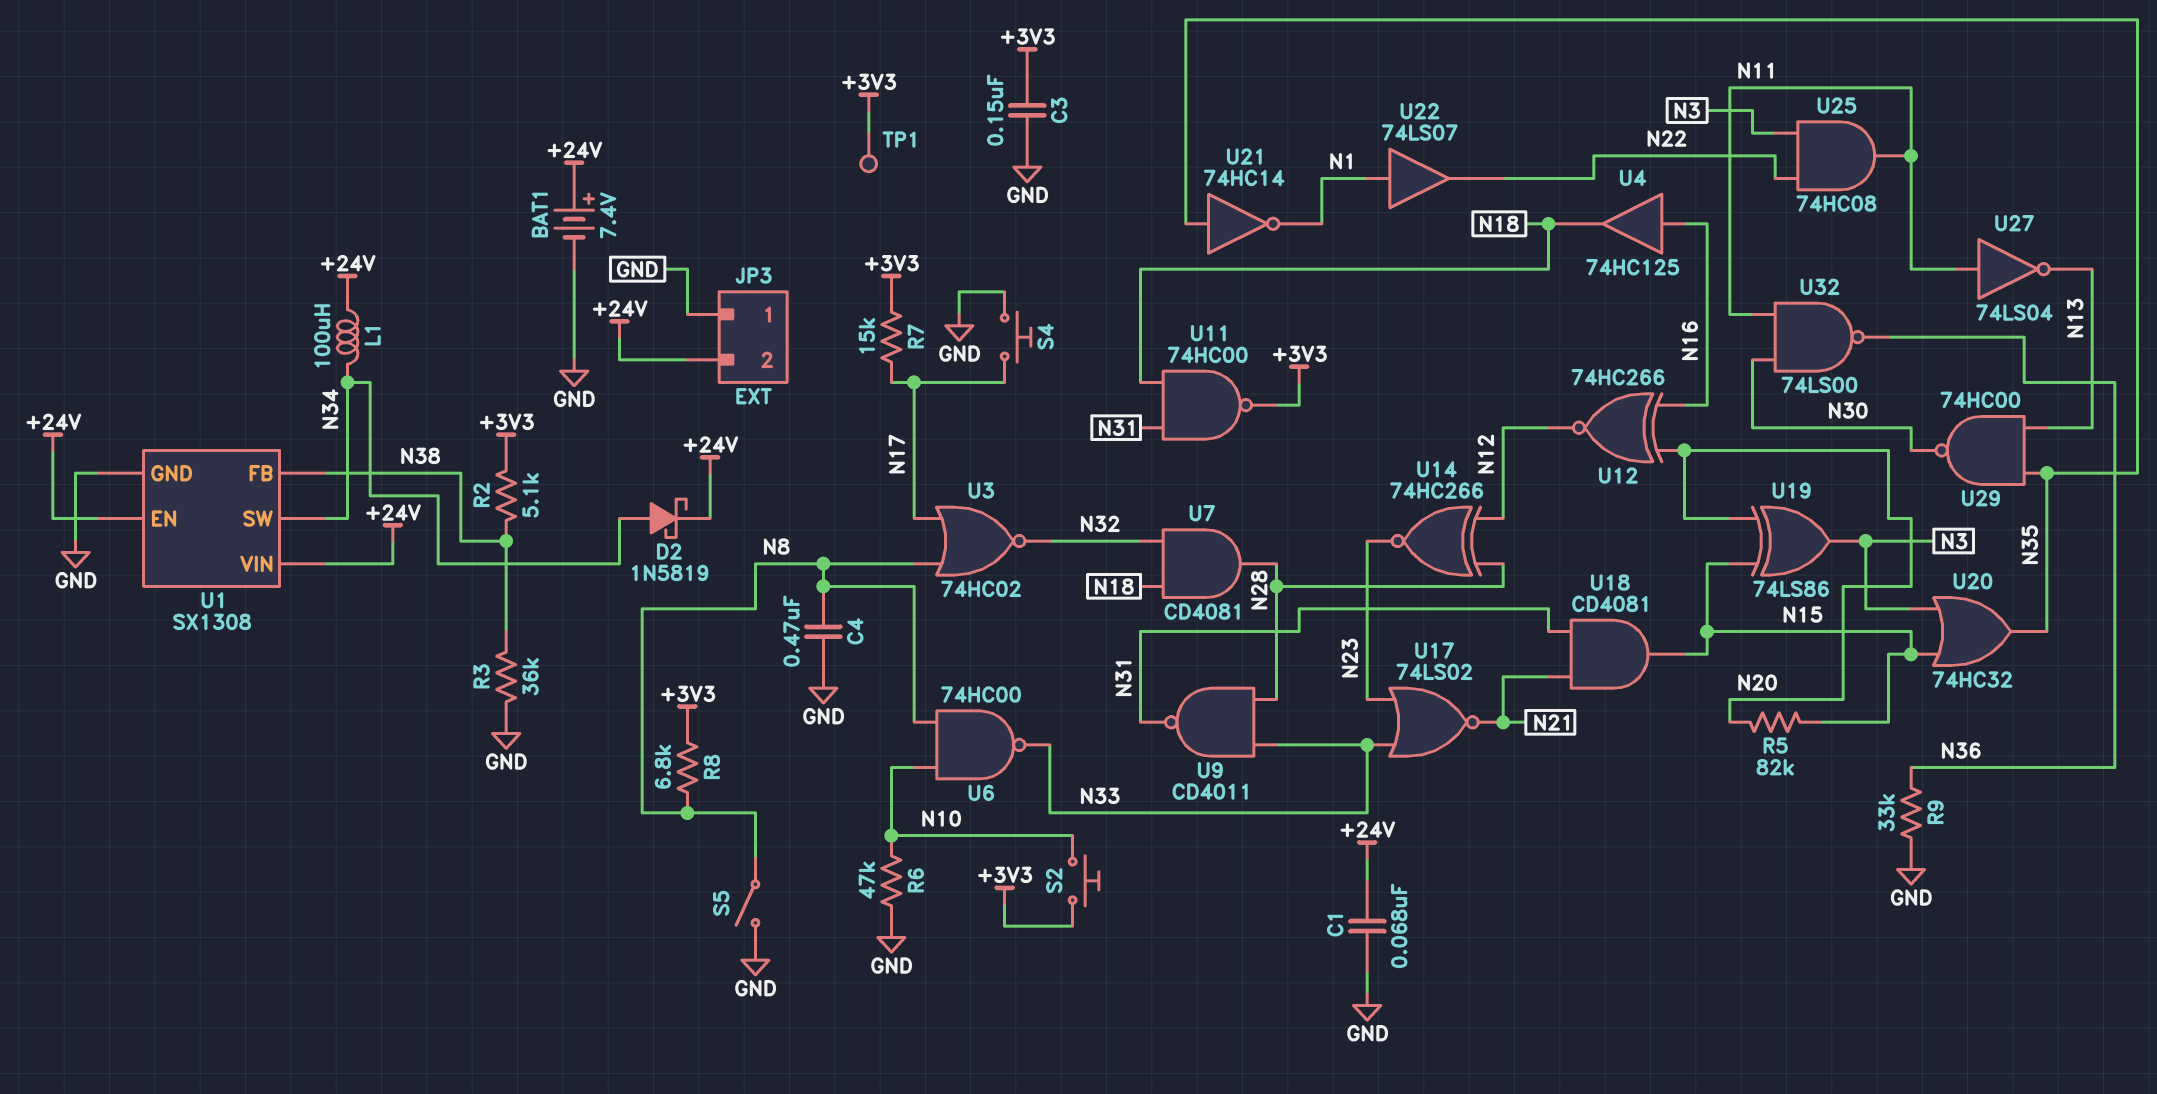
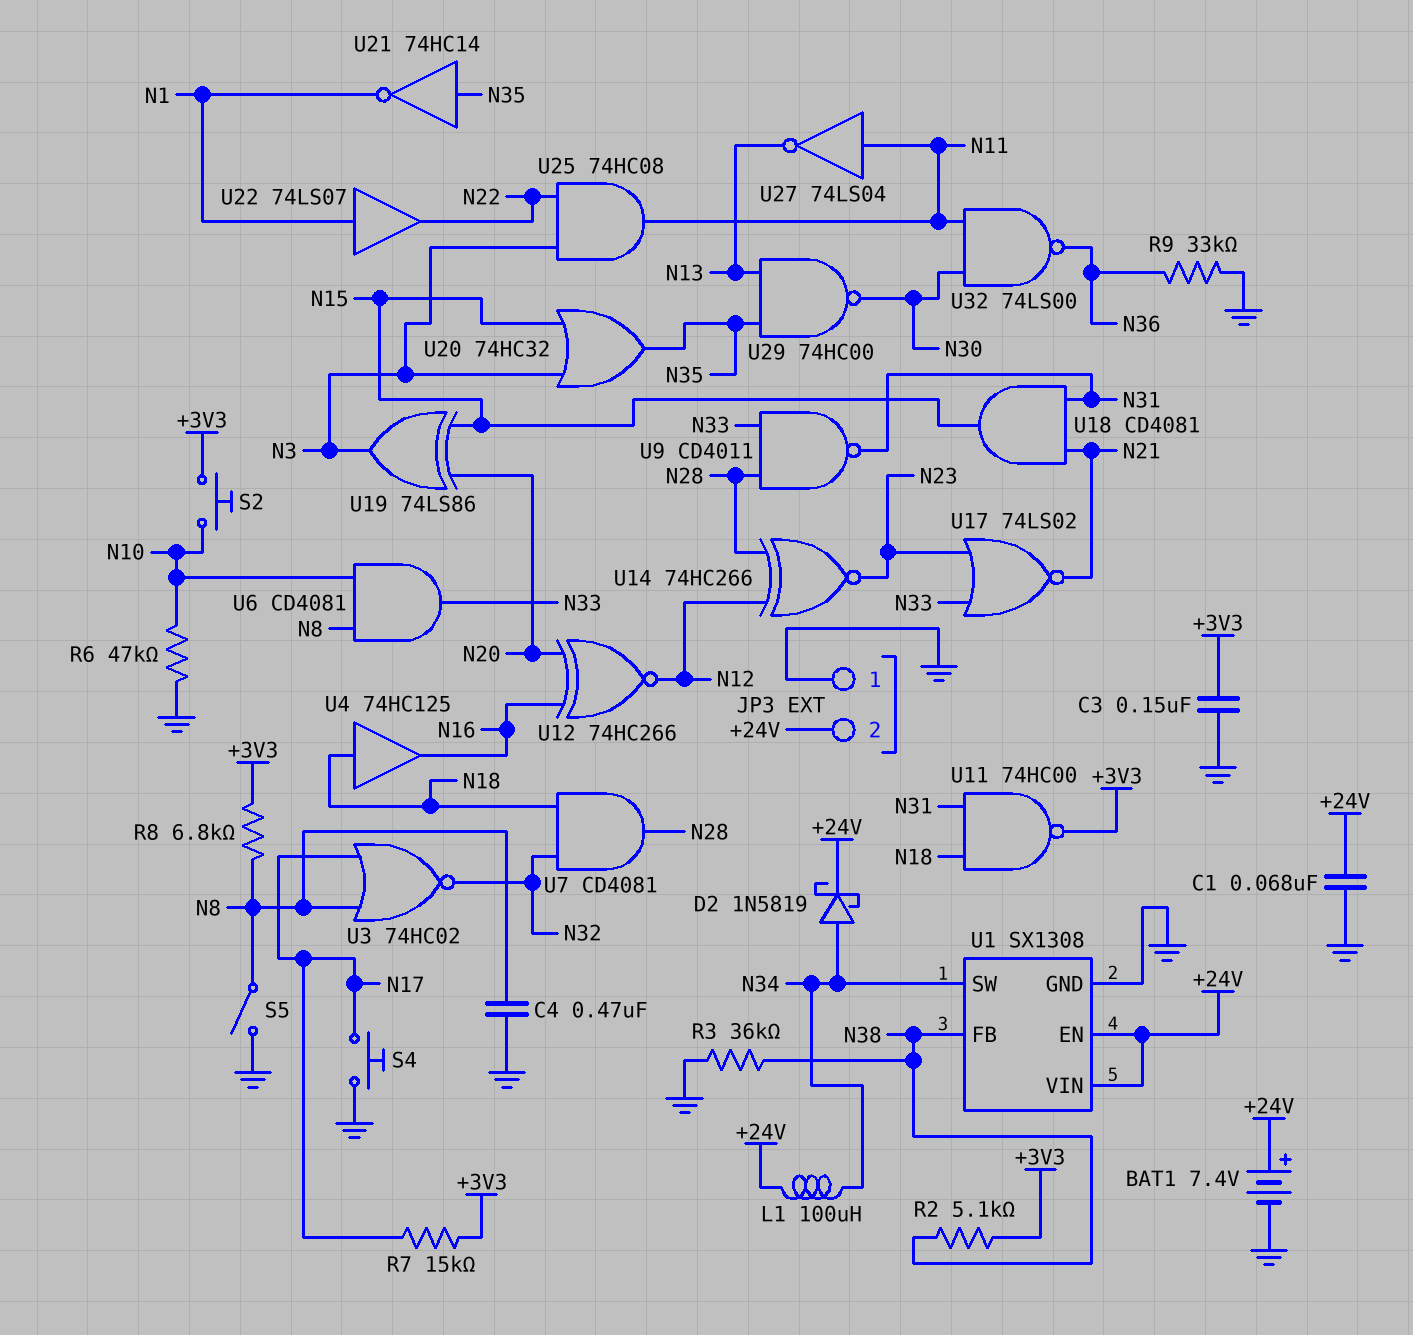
R5: 82k (N15, N20) -> none
TP1: test point (+3V3) -> none
U4: buffer 74HC125 (in N16, out N18) -> buffer 74HC125 (in N18, out N16)
U6: NAND 74HC00 (in N8, in N10, out N33) -> AND CD4081 (in N8, in N10, out N33)

